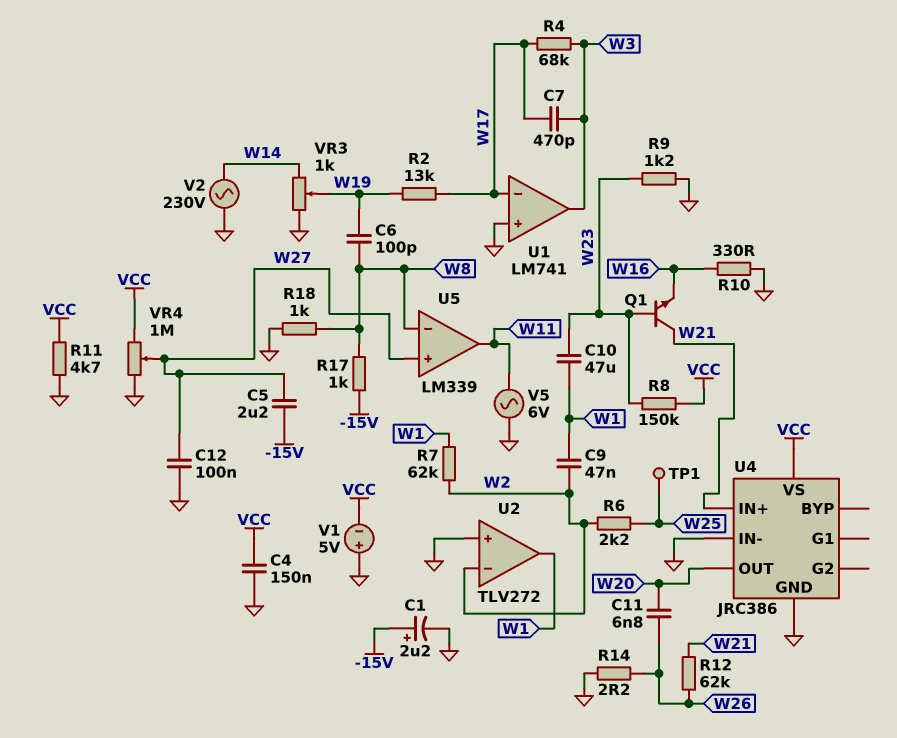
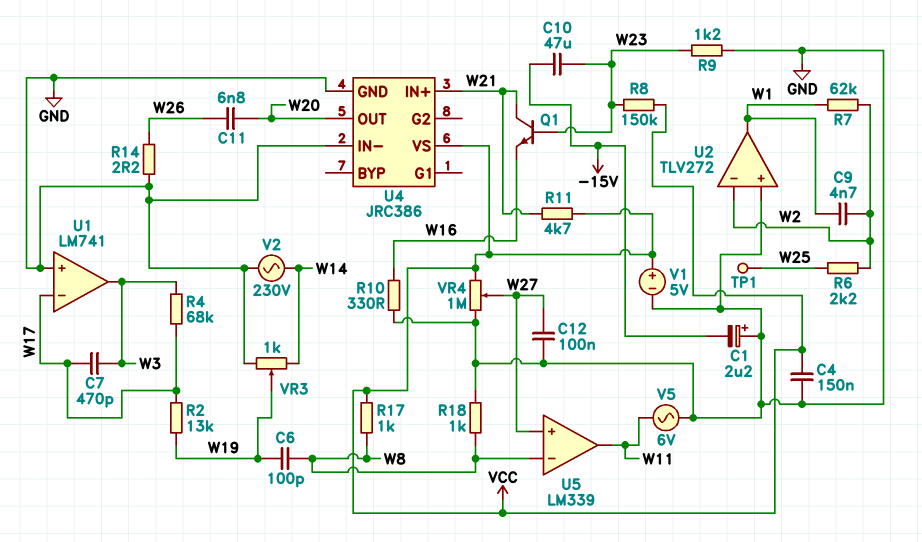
C1: 2.2uF (plus -15V, minus GND) -> 2.2uF (plus GND, minus -15V)
C5: 2.2uF (-15V, W27) -> none
C9: 47nF (W1, W2) -> 4.7nF (W1, W2)
C10: 47uF (W1, W23) -> 47uF (-15V, W23)
R11: 4.7k (GND, VCC) -> 4.7k (VCC, W21)
R12: 62k (W21, W26) -> none
R17: 1k (-15V, W8) -> 1k (VCC, W8)
V1: 5V (plus GND, minus VCC) -> 5V (plus VCC, minus GND)

